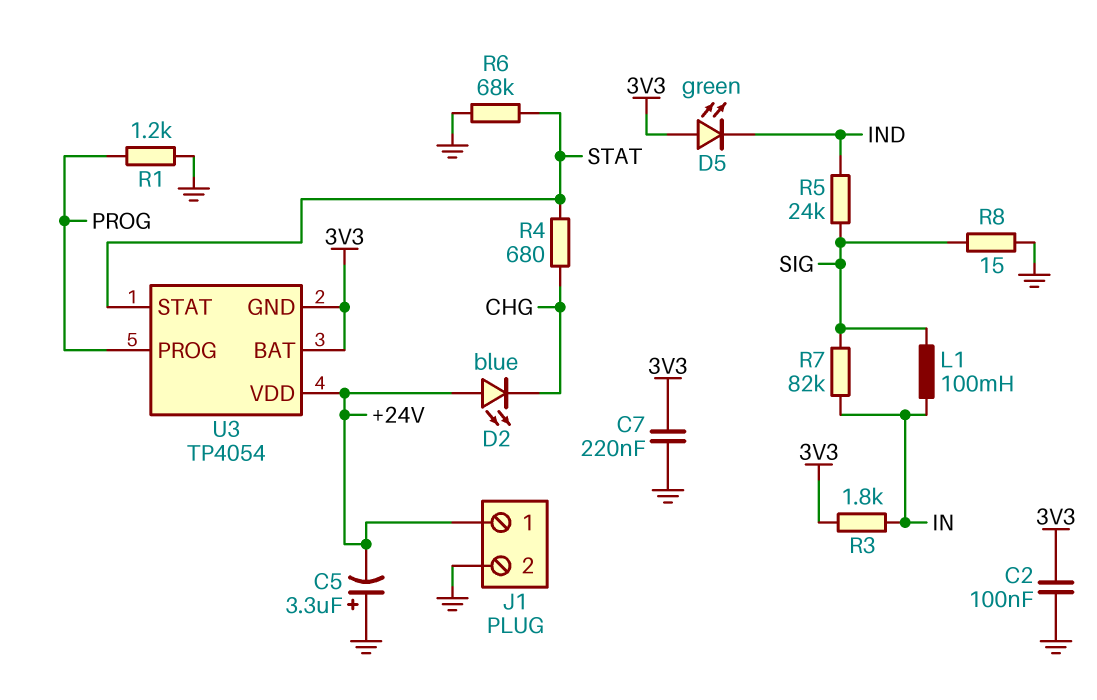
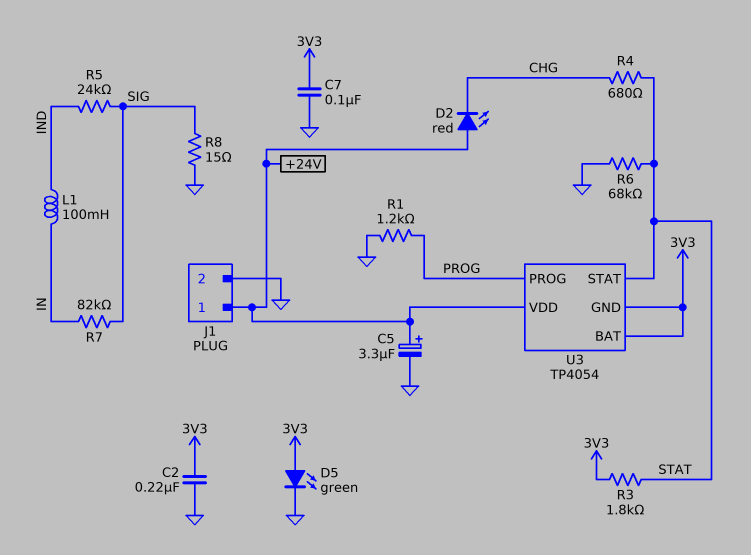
C2: 100nF (3V3, GND) -> 220nF (3V3, GND)
C5: 3.3uF (plus GND, minus +24V) -> 3.3uF (plus +24V, minus GND)
C7: 220nF (3V3, GND) -> 100nF (3V3, GND)
D2: LED blue (A +24V, K CHG) -> LED red (A +24V, K CHG)
D5: LED green (A 3V3, K IND) -> LED green (A 3V3, K GND)
L1: 100mH (IN, SIG) -> 100mH (IN, IND)
R3: 1.8k (3V3, IN) -> 1.8k (3V3, STAT)

